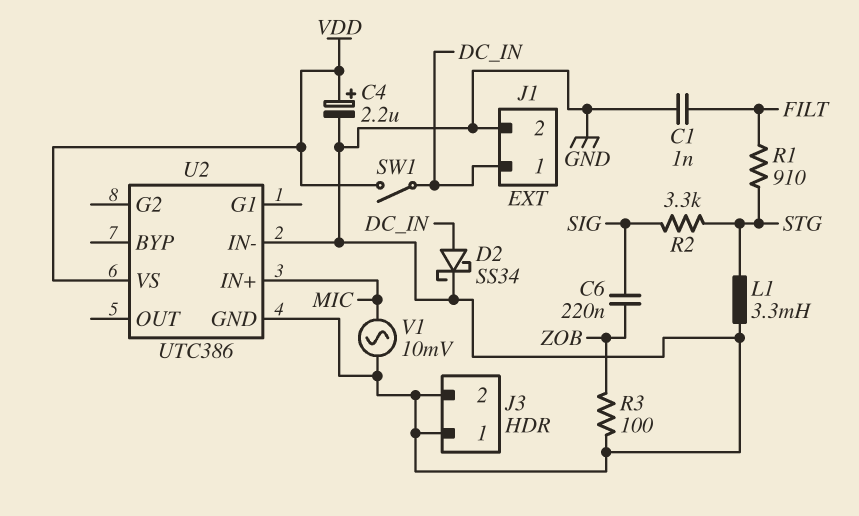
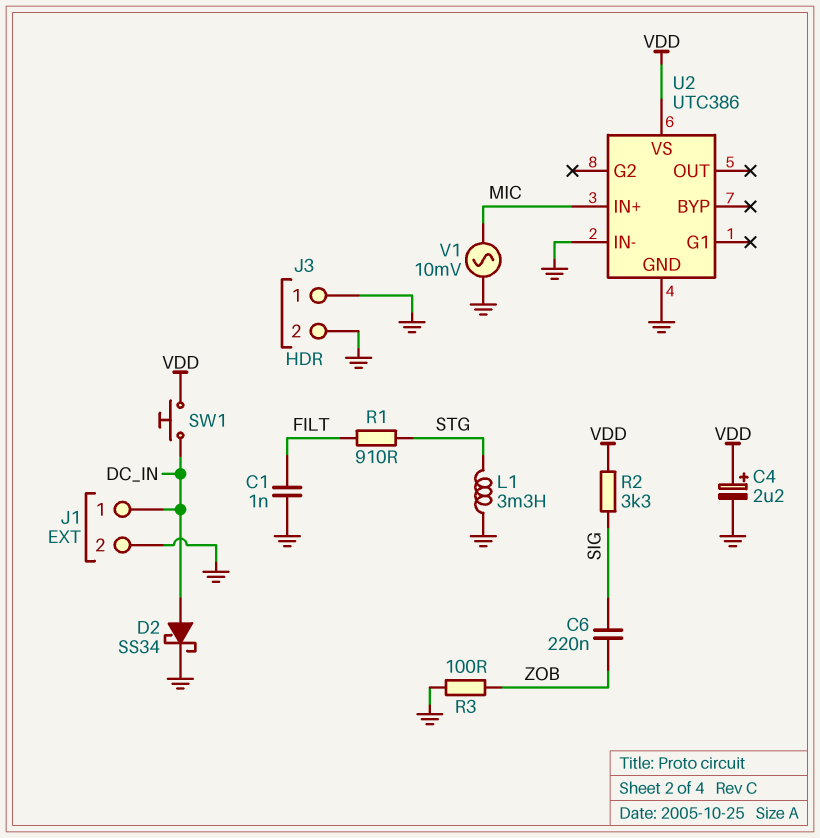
R2: 3.3k (SIG, STG) -> 3.3k (SIG, VDD)
SW1: switch (DC_IN, VDD) -> button (DC_IN, VDD)

